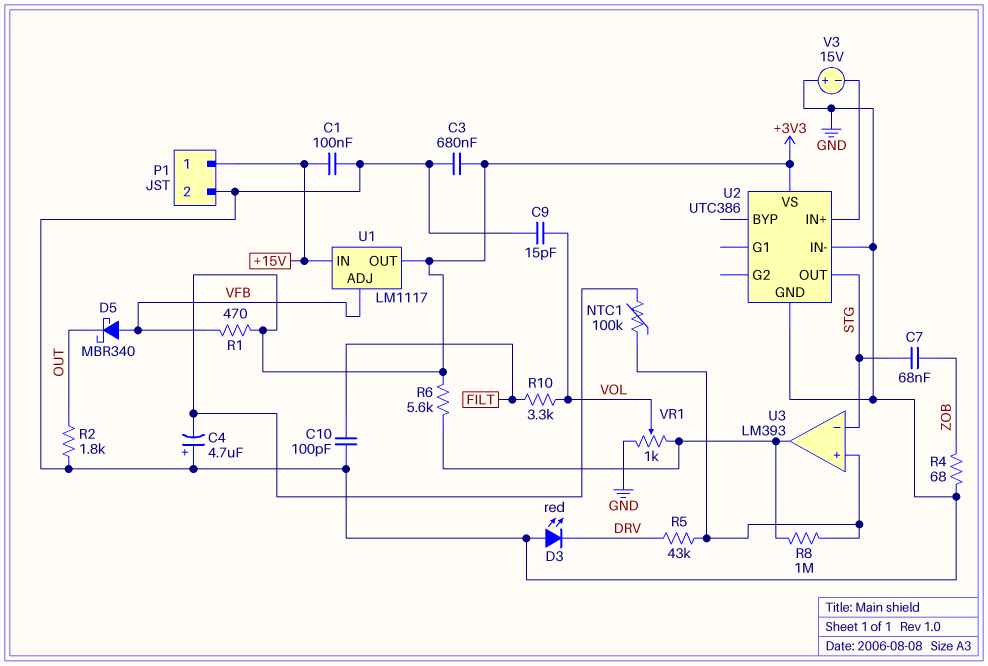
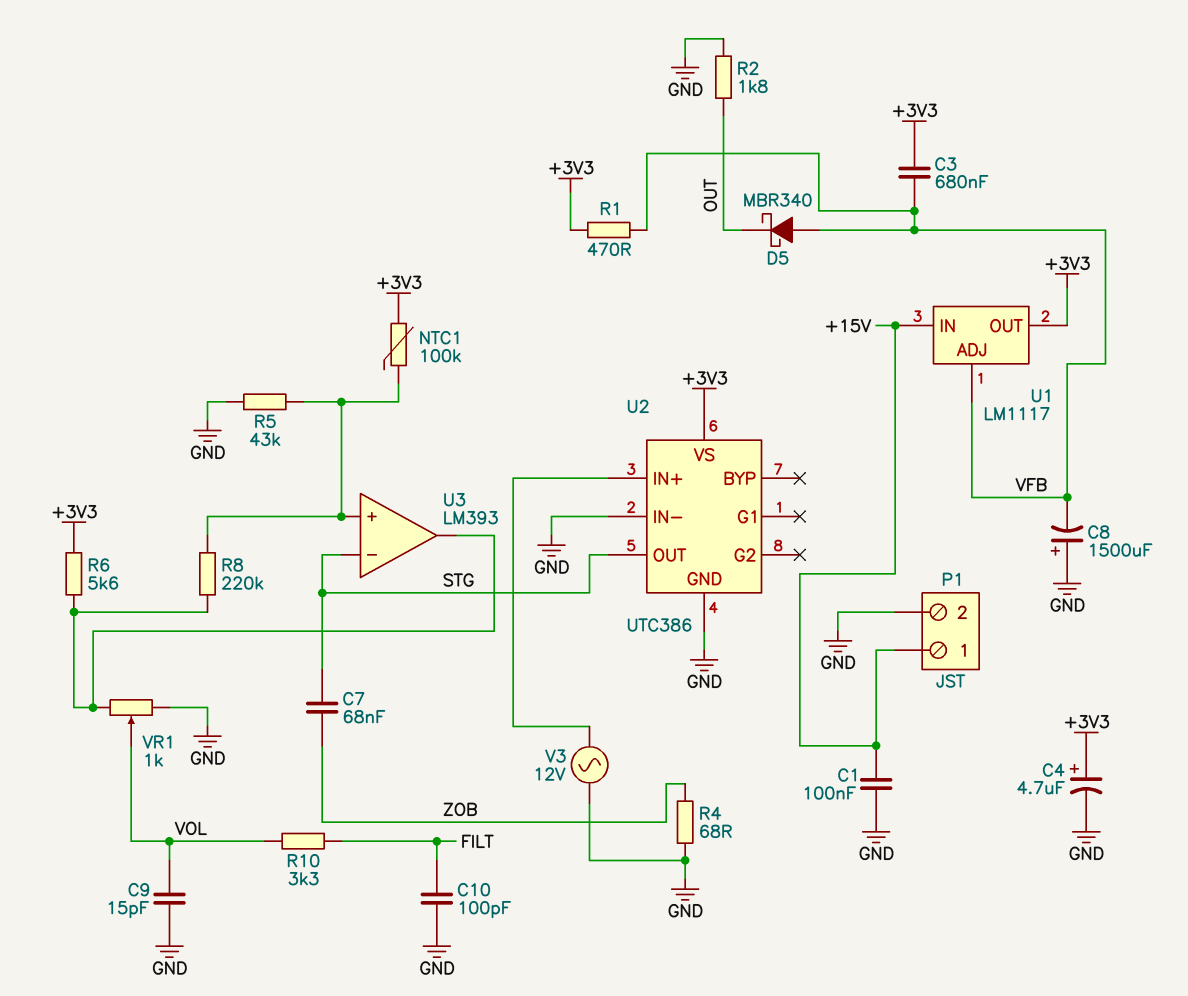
C3: 680nF (+3V3, GND) -> 680nF (+3V3, VFB)
C4: 4.7uF (plus GND, minus +3V3) -> 4.7uF (plus +3V3, minus GND)
C8: none -> 1500uF (plus GND, minus VFB)
D3: LED red (A GND, K DRV) -> none
R5: 43k (DRV, U3/in+) -> 43k (GND, U3/in+)
R8: 1M (U3/in+, U3/out) -> 220k (U3/in+, U3/out)
V3: 15V (plus GND, minus U2/IN+) -> AC 12V (GND, U2/IN+)

